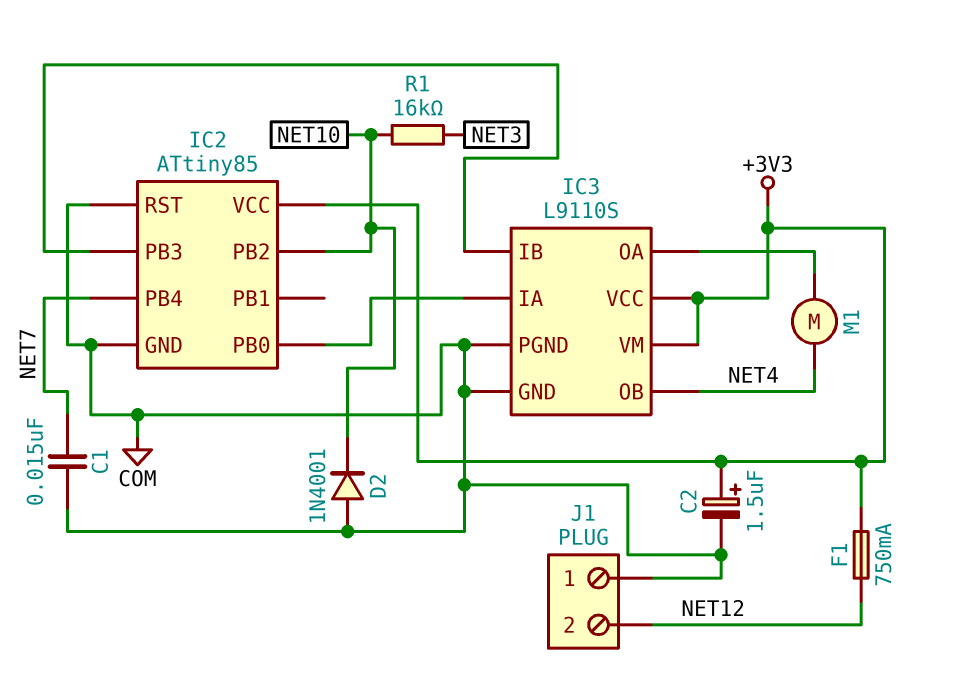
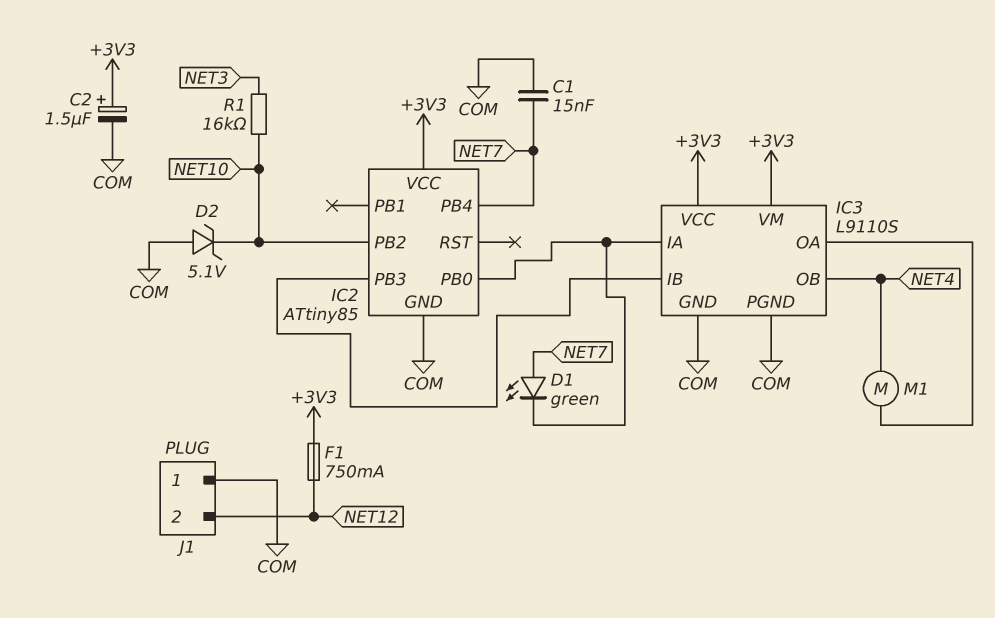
D1: none -> LED green (A NET7, K IC2/PB0)
D2: diode 1N4001 (A COM, K NET10) -> zener 5.1V (A COM, K NET10)
IC2 pin RST: COM -> none

